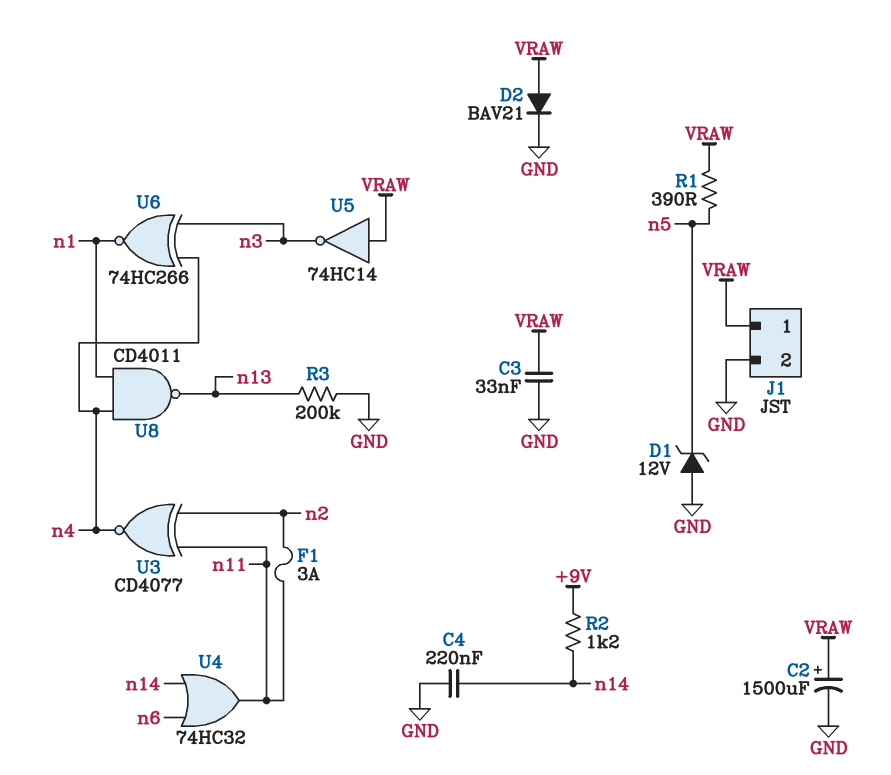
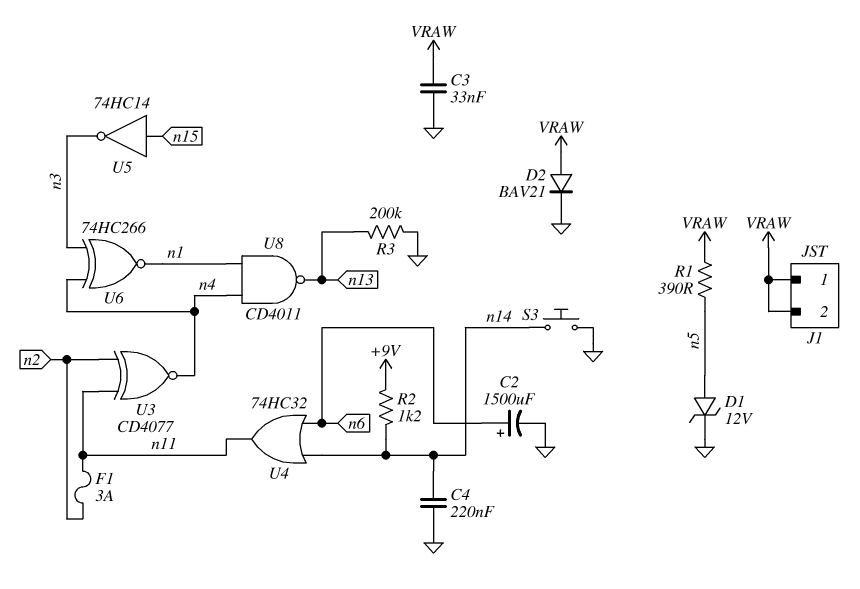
C2: 1500uF (plus VRAW, minus GND) -> 1500uF (plus n6, minus GND)
D1: zener 12V (A GND, K n5) -> zener 12V (A n5, K GND)
J1 pin 2: GND -> VRAW
S3: none -> button (GND, n14)
U5: NOT 74HC14 (in VRAW, out n3) -> NOT 74HC14 (in n15, out n3)

